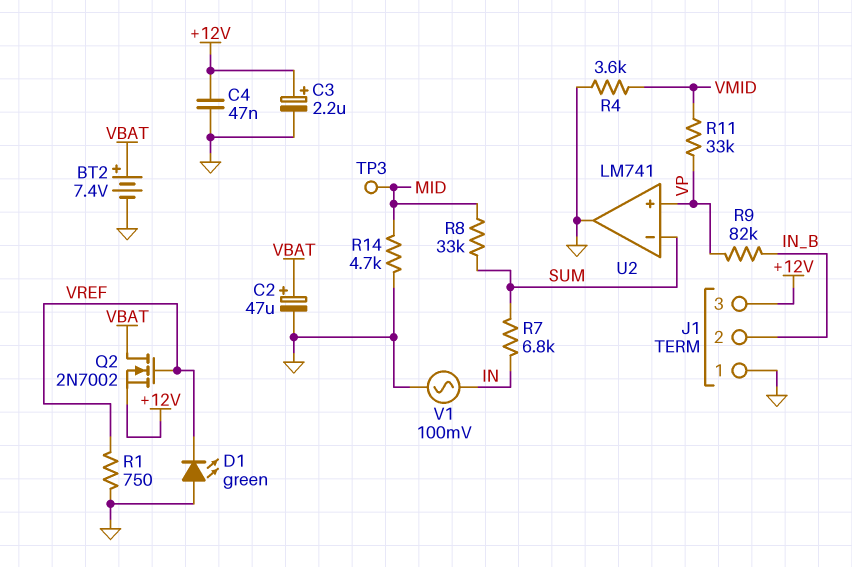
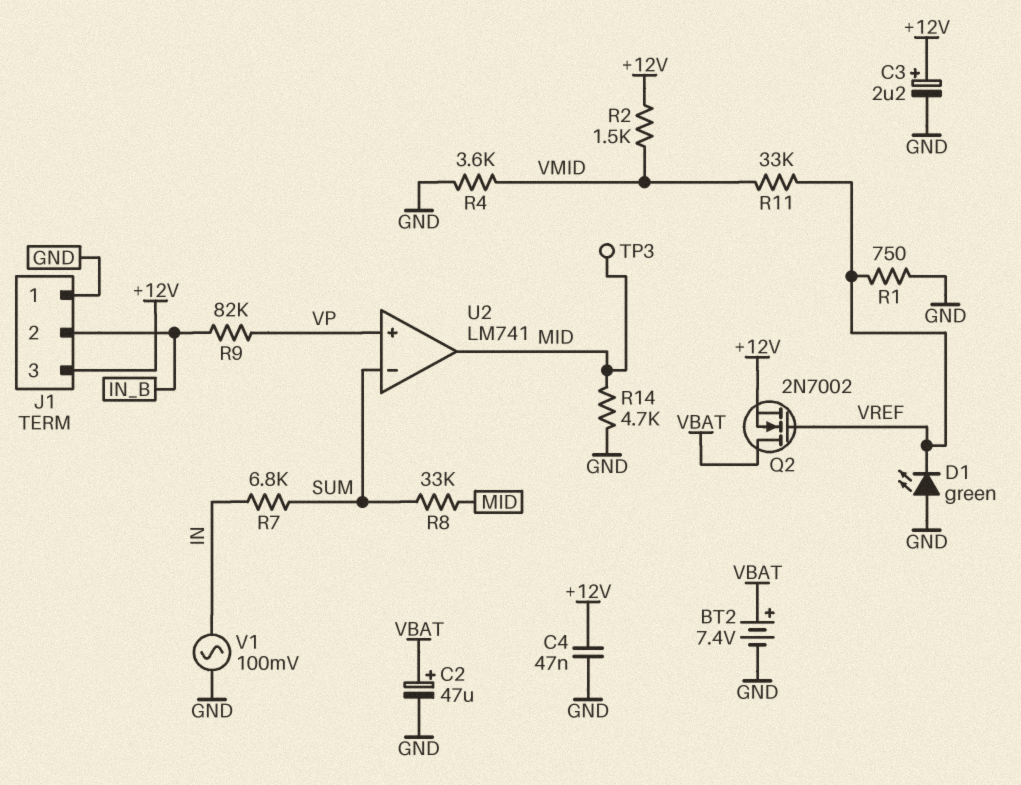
R2: none -> 1.5k (+12V, VMID)
R11: 33k (VMID, VP) -> 33k (VMID, VREF)
U2 pin out: GND -> MID

